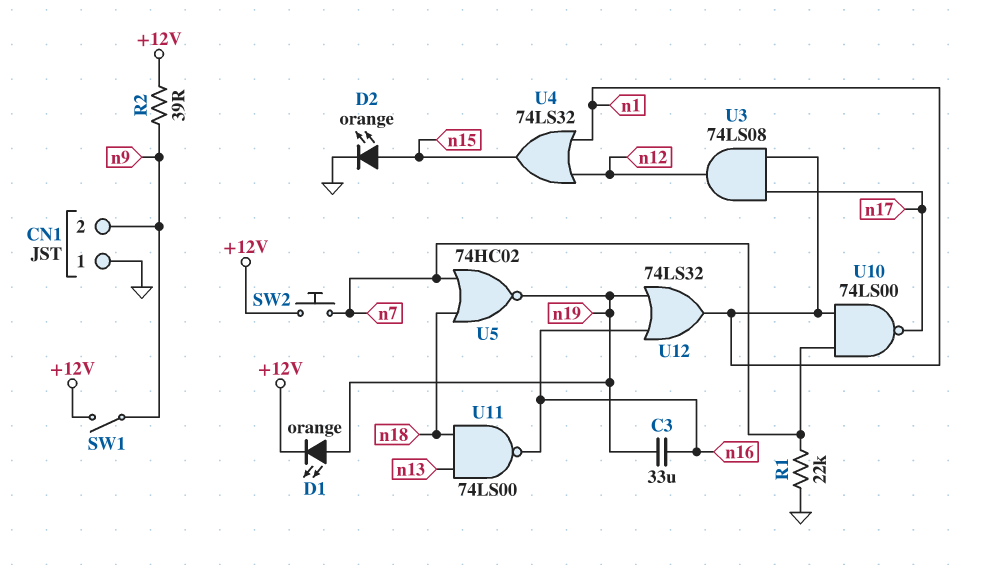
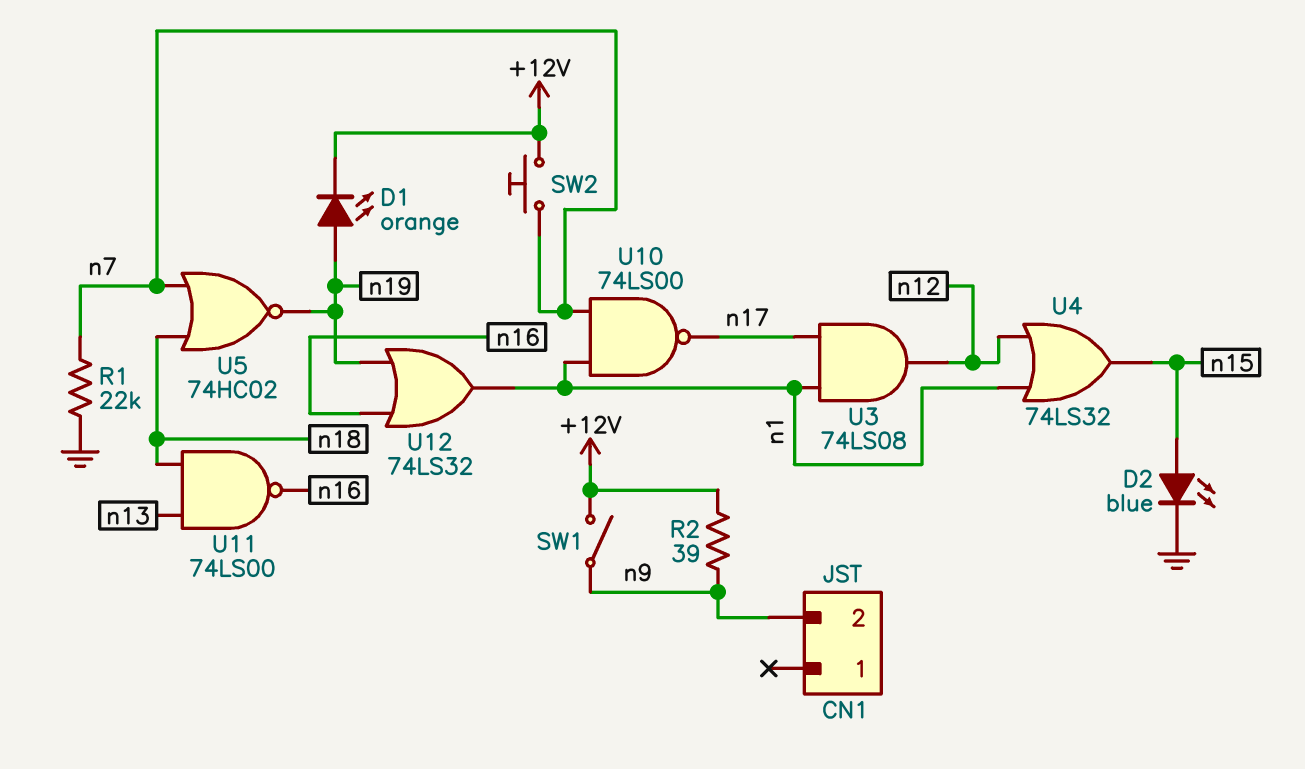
C3: 33uF (n16, n19) -> none
CN1 pin 1: GND -> none
D2: LED orange (A n15, K GND) -> LED blue (A n15, K GND)

